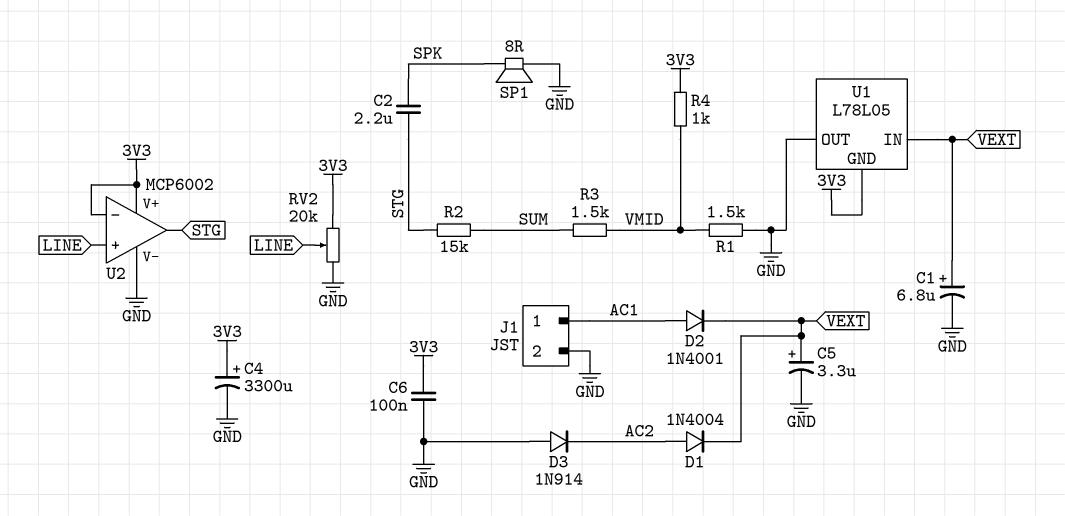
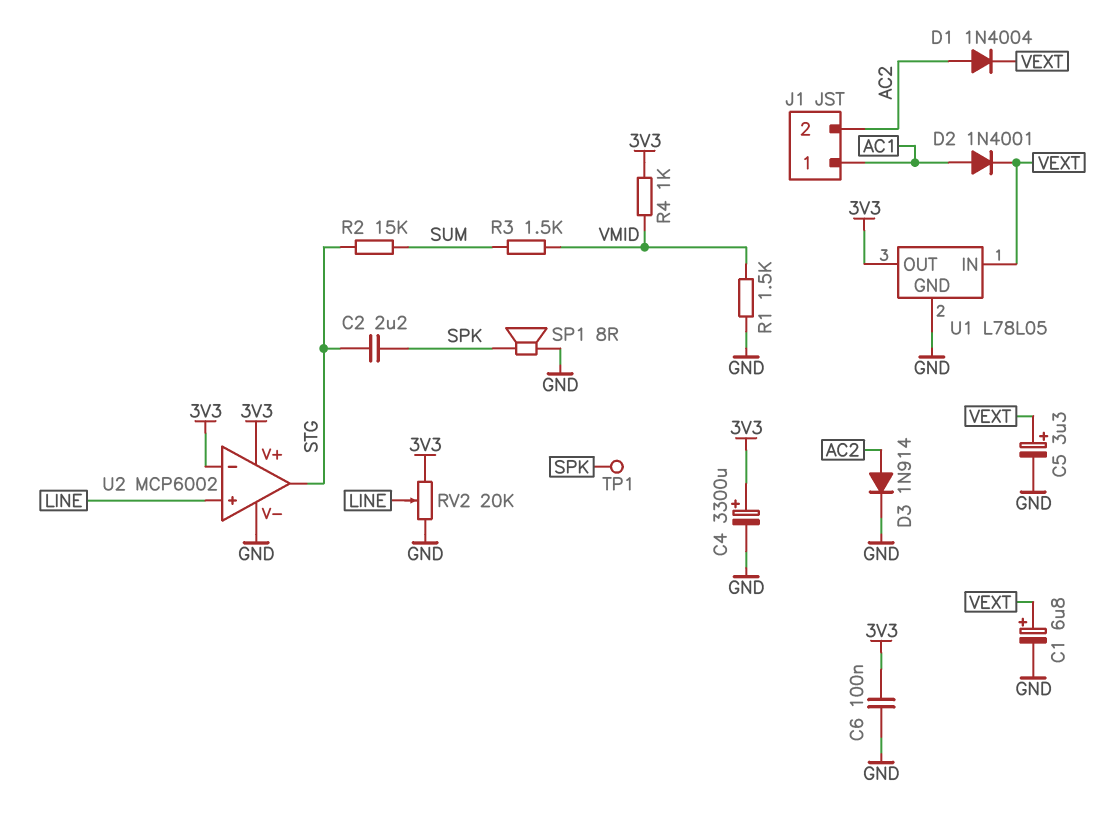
D3: diode 1N914 (A GND, K AC2) -> diode 1N914 (A AC2, K GND)
J1 pin 2: GND -> AC2
TP1: none -> test point (SPK)
U1 pin GND: 3V3 -> GND
U1 pin OUT: GND -> 3V3

